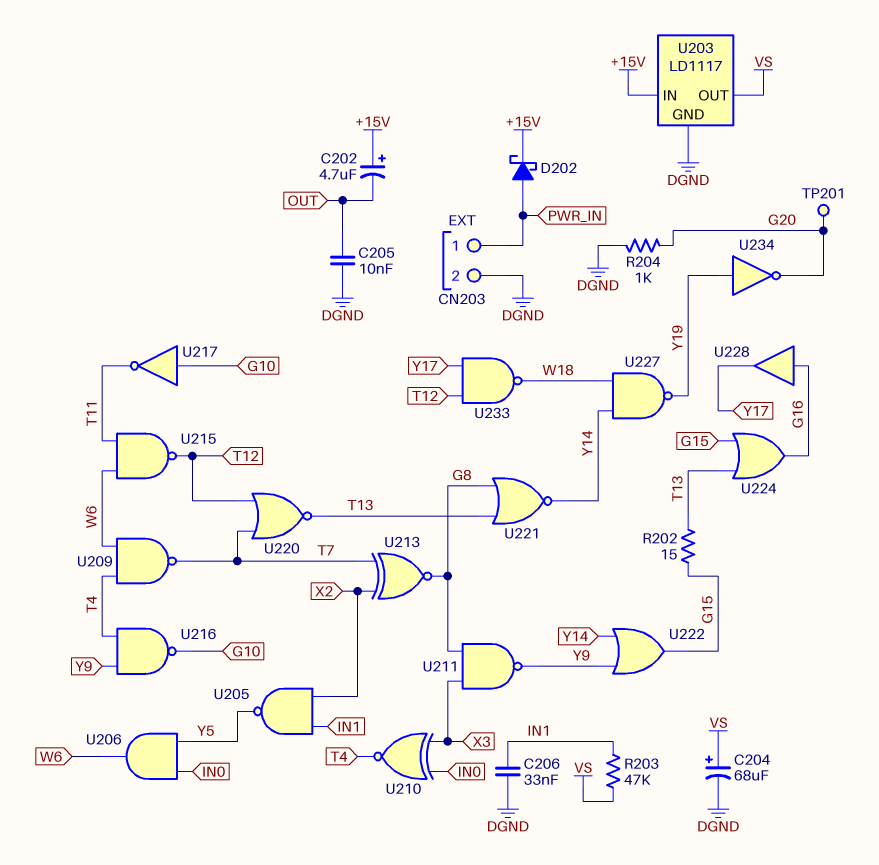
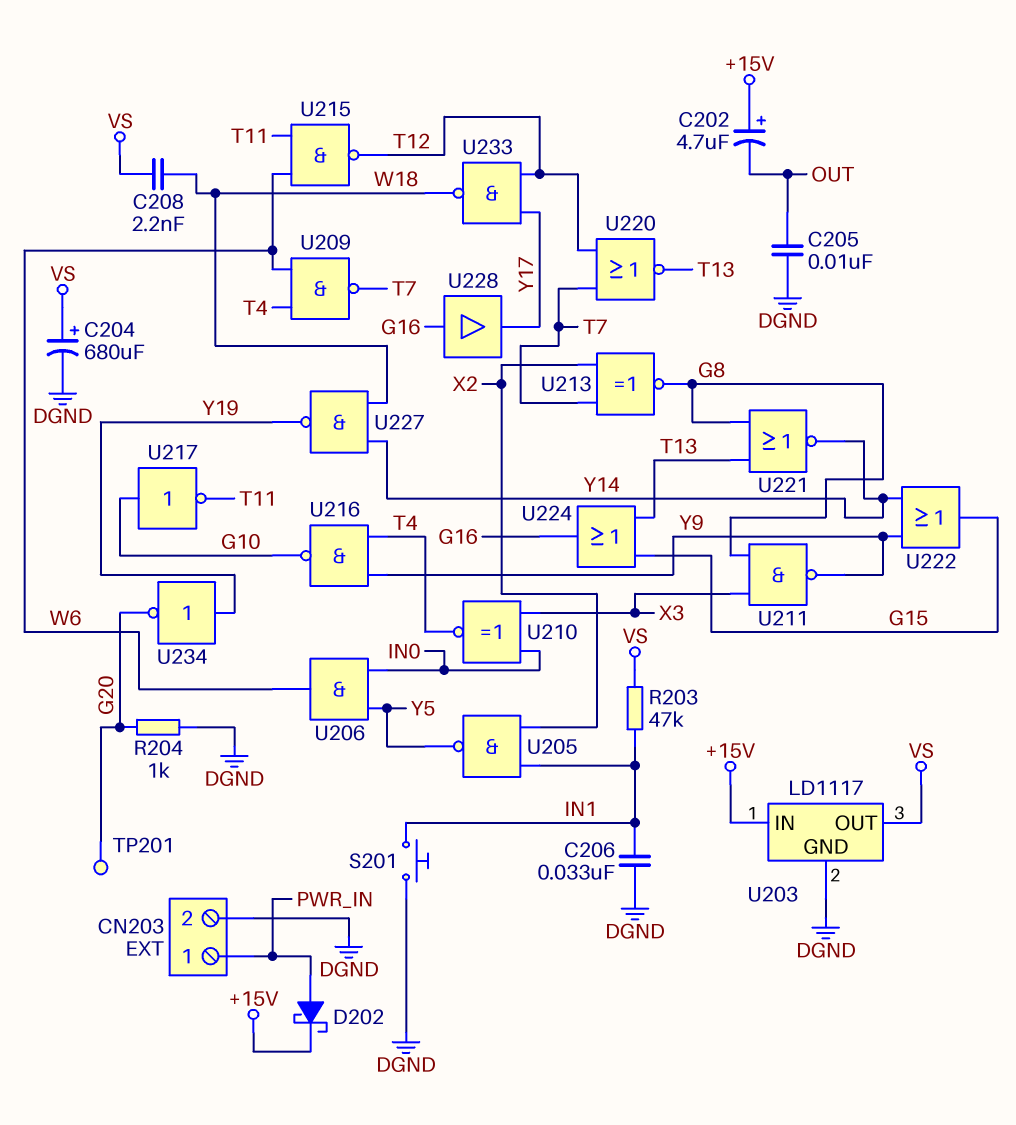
C204: 68uF (plus VS, minus DGND) -> 680uF (plus VS, minus DGND)
C208: none -> 2.2nF (VS, W18)
R202: 15 (G15, T13) -> none
S201: none -> button (DGND, IN1)

